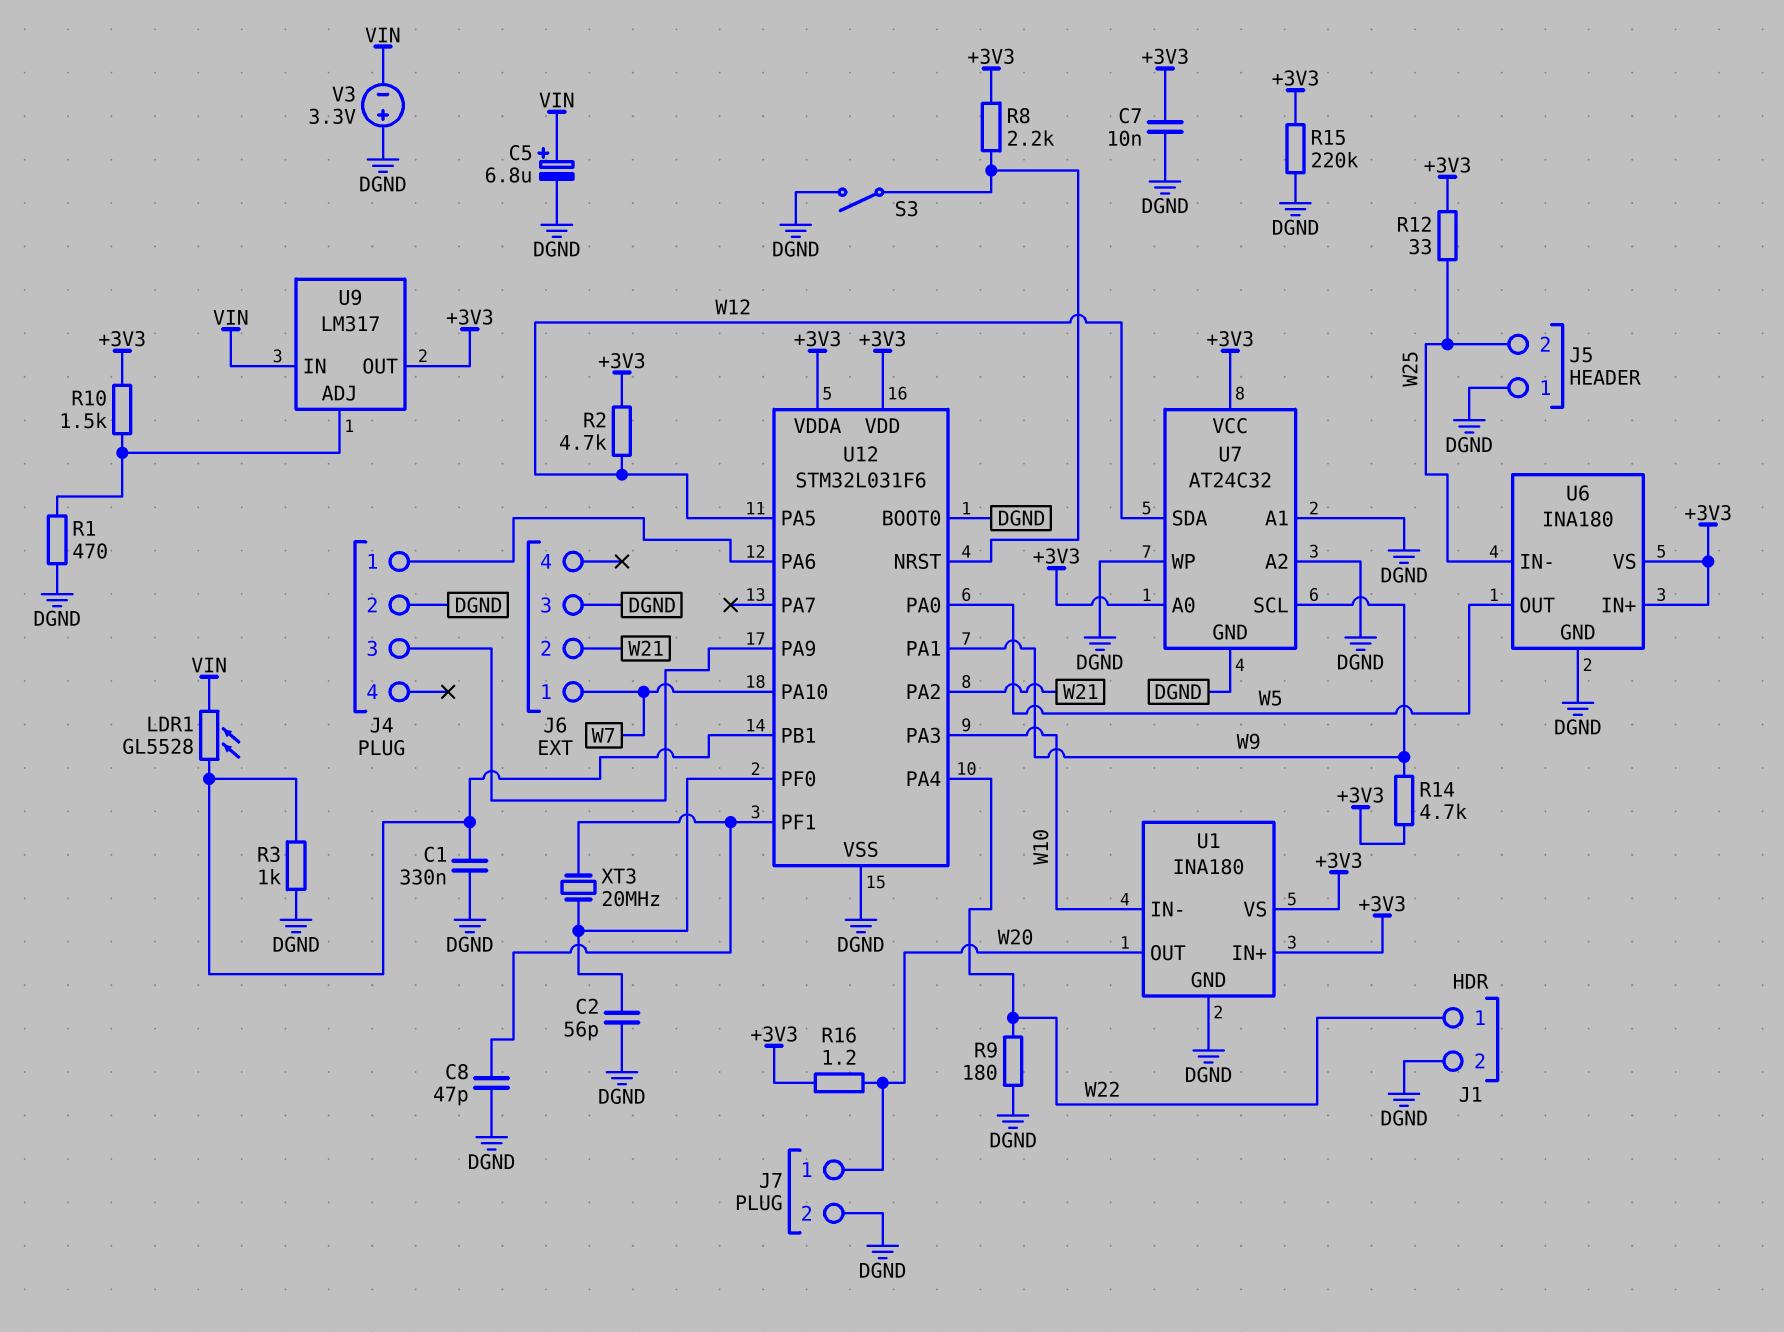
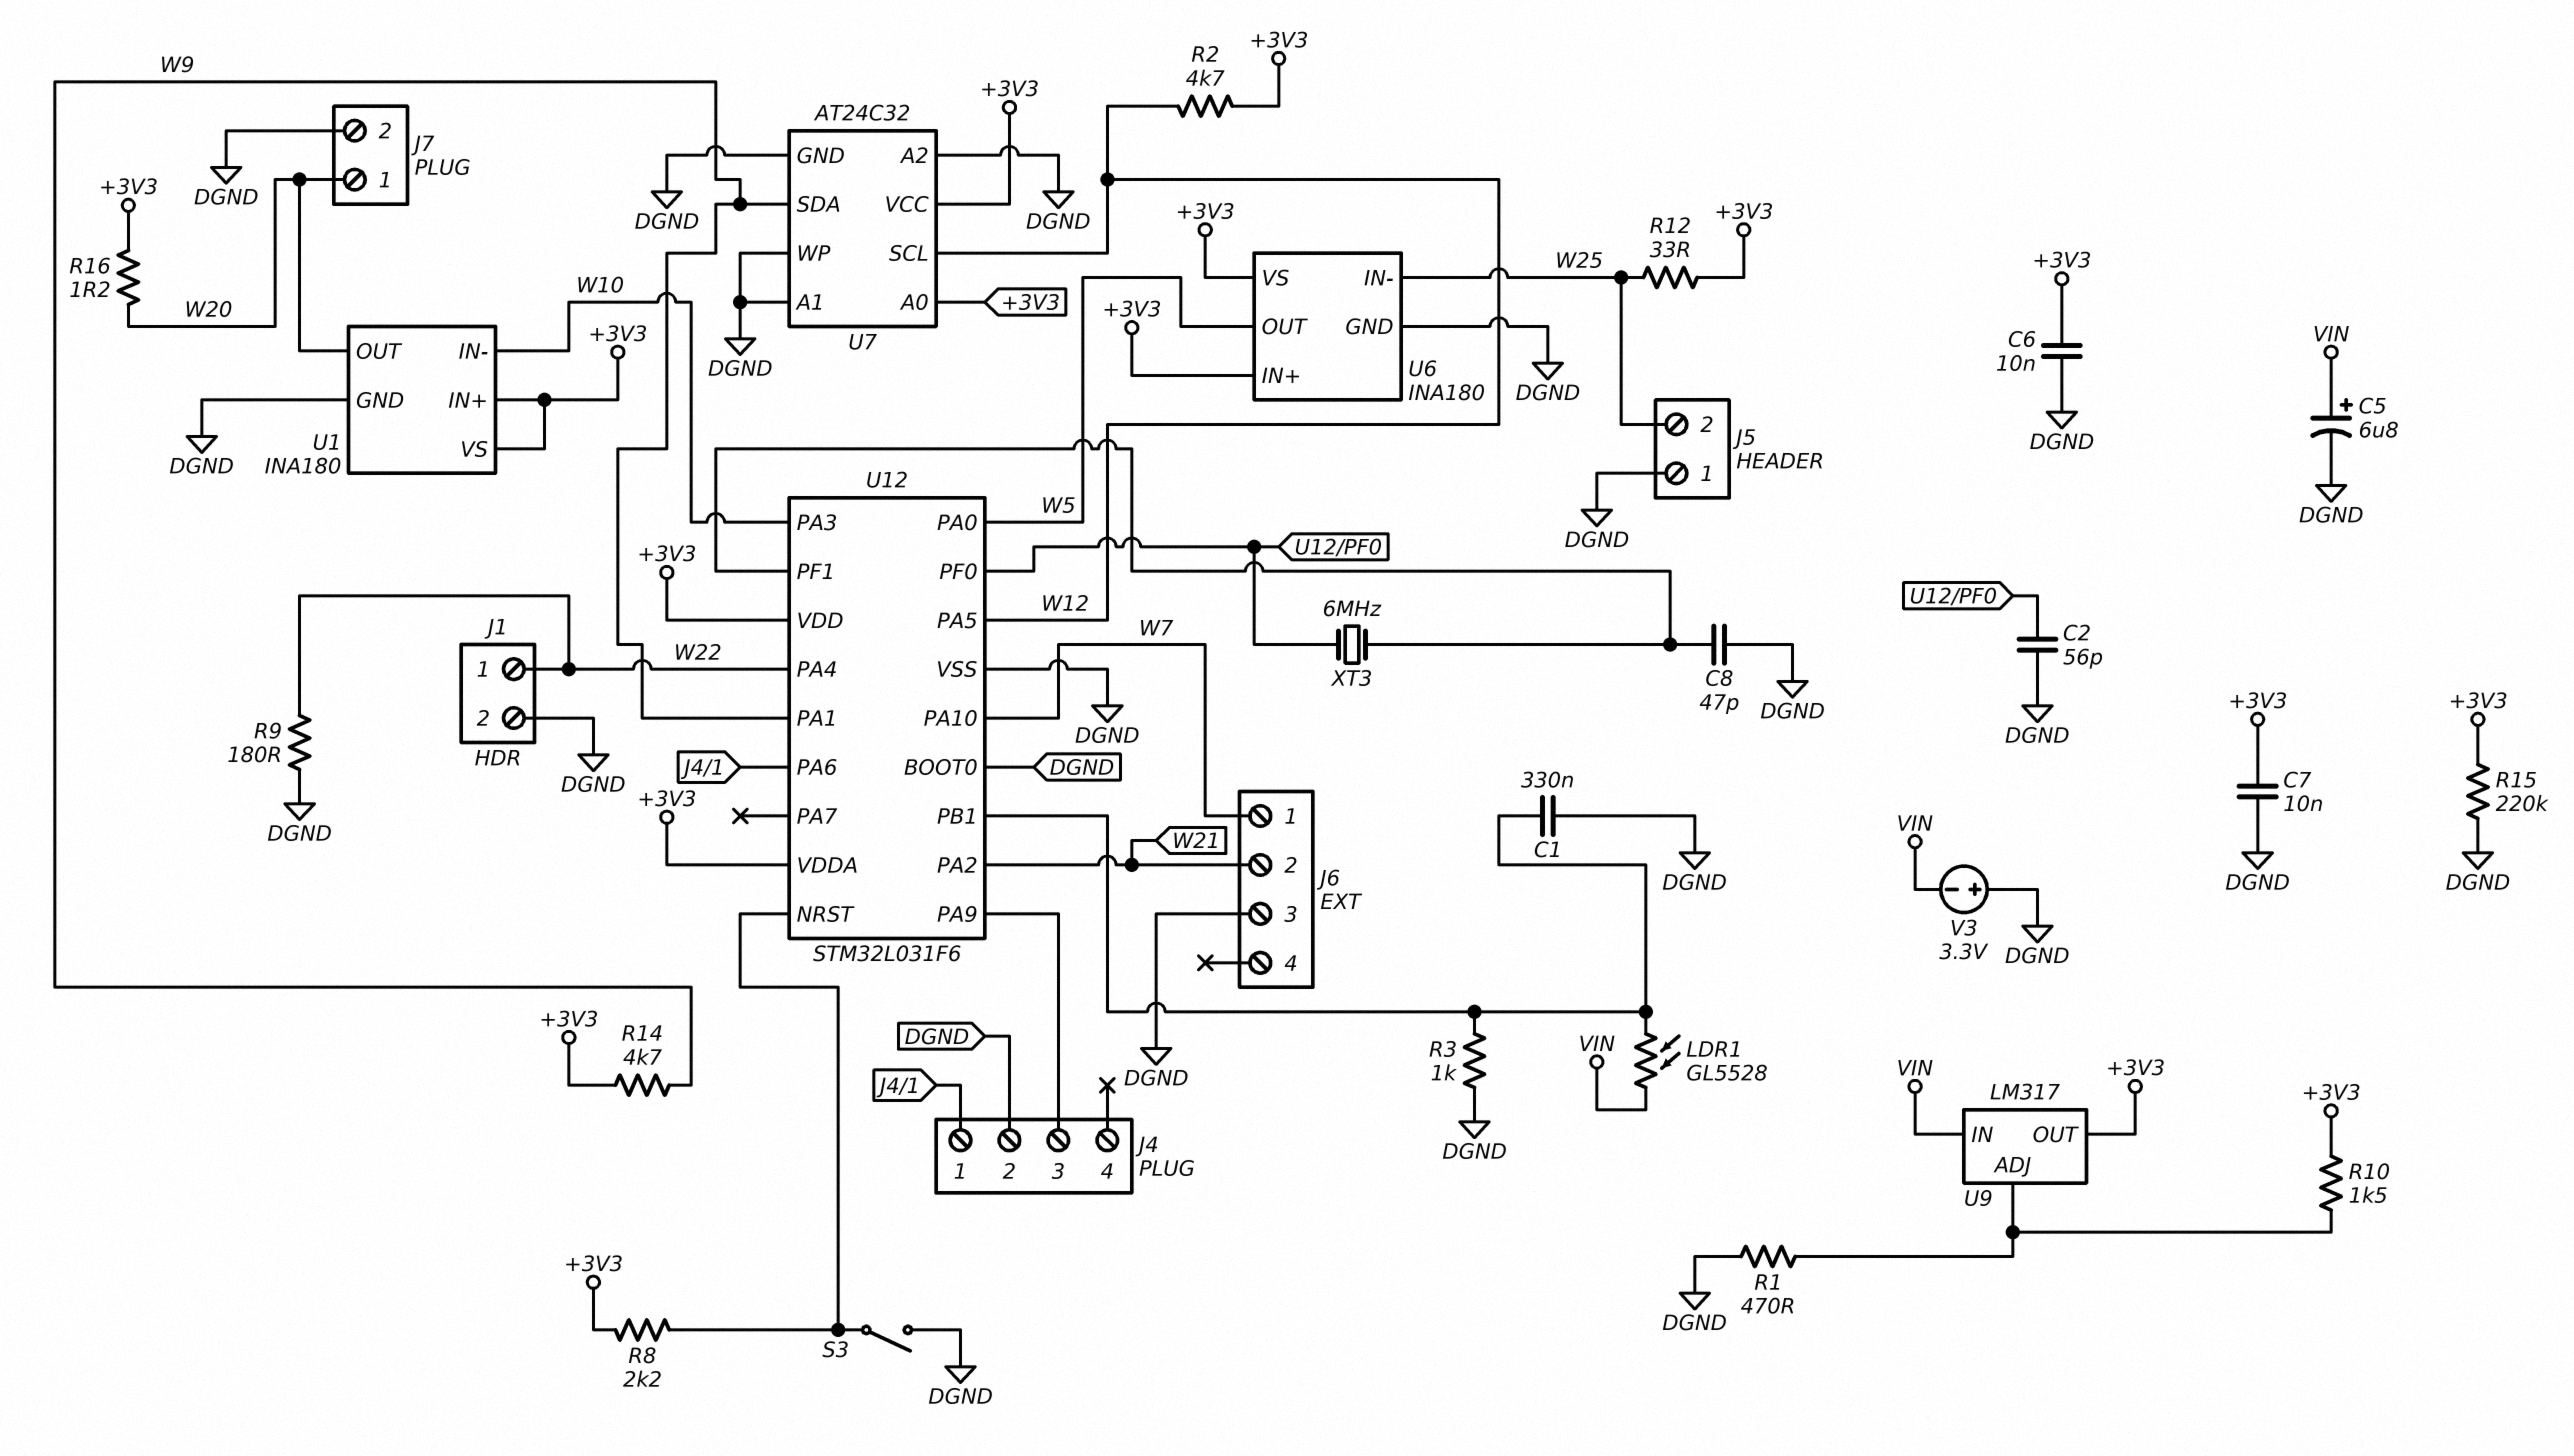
C6: none -> 10nF (+3V3, DGND)
U7 pin SCL: W9 -> W12
U7 pin SDA: W12 -> W9
XT3: 20MHz (U12/PF0, U12/PF1) -> 6MHz (U12/PF0, U12/PF1)

